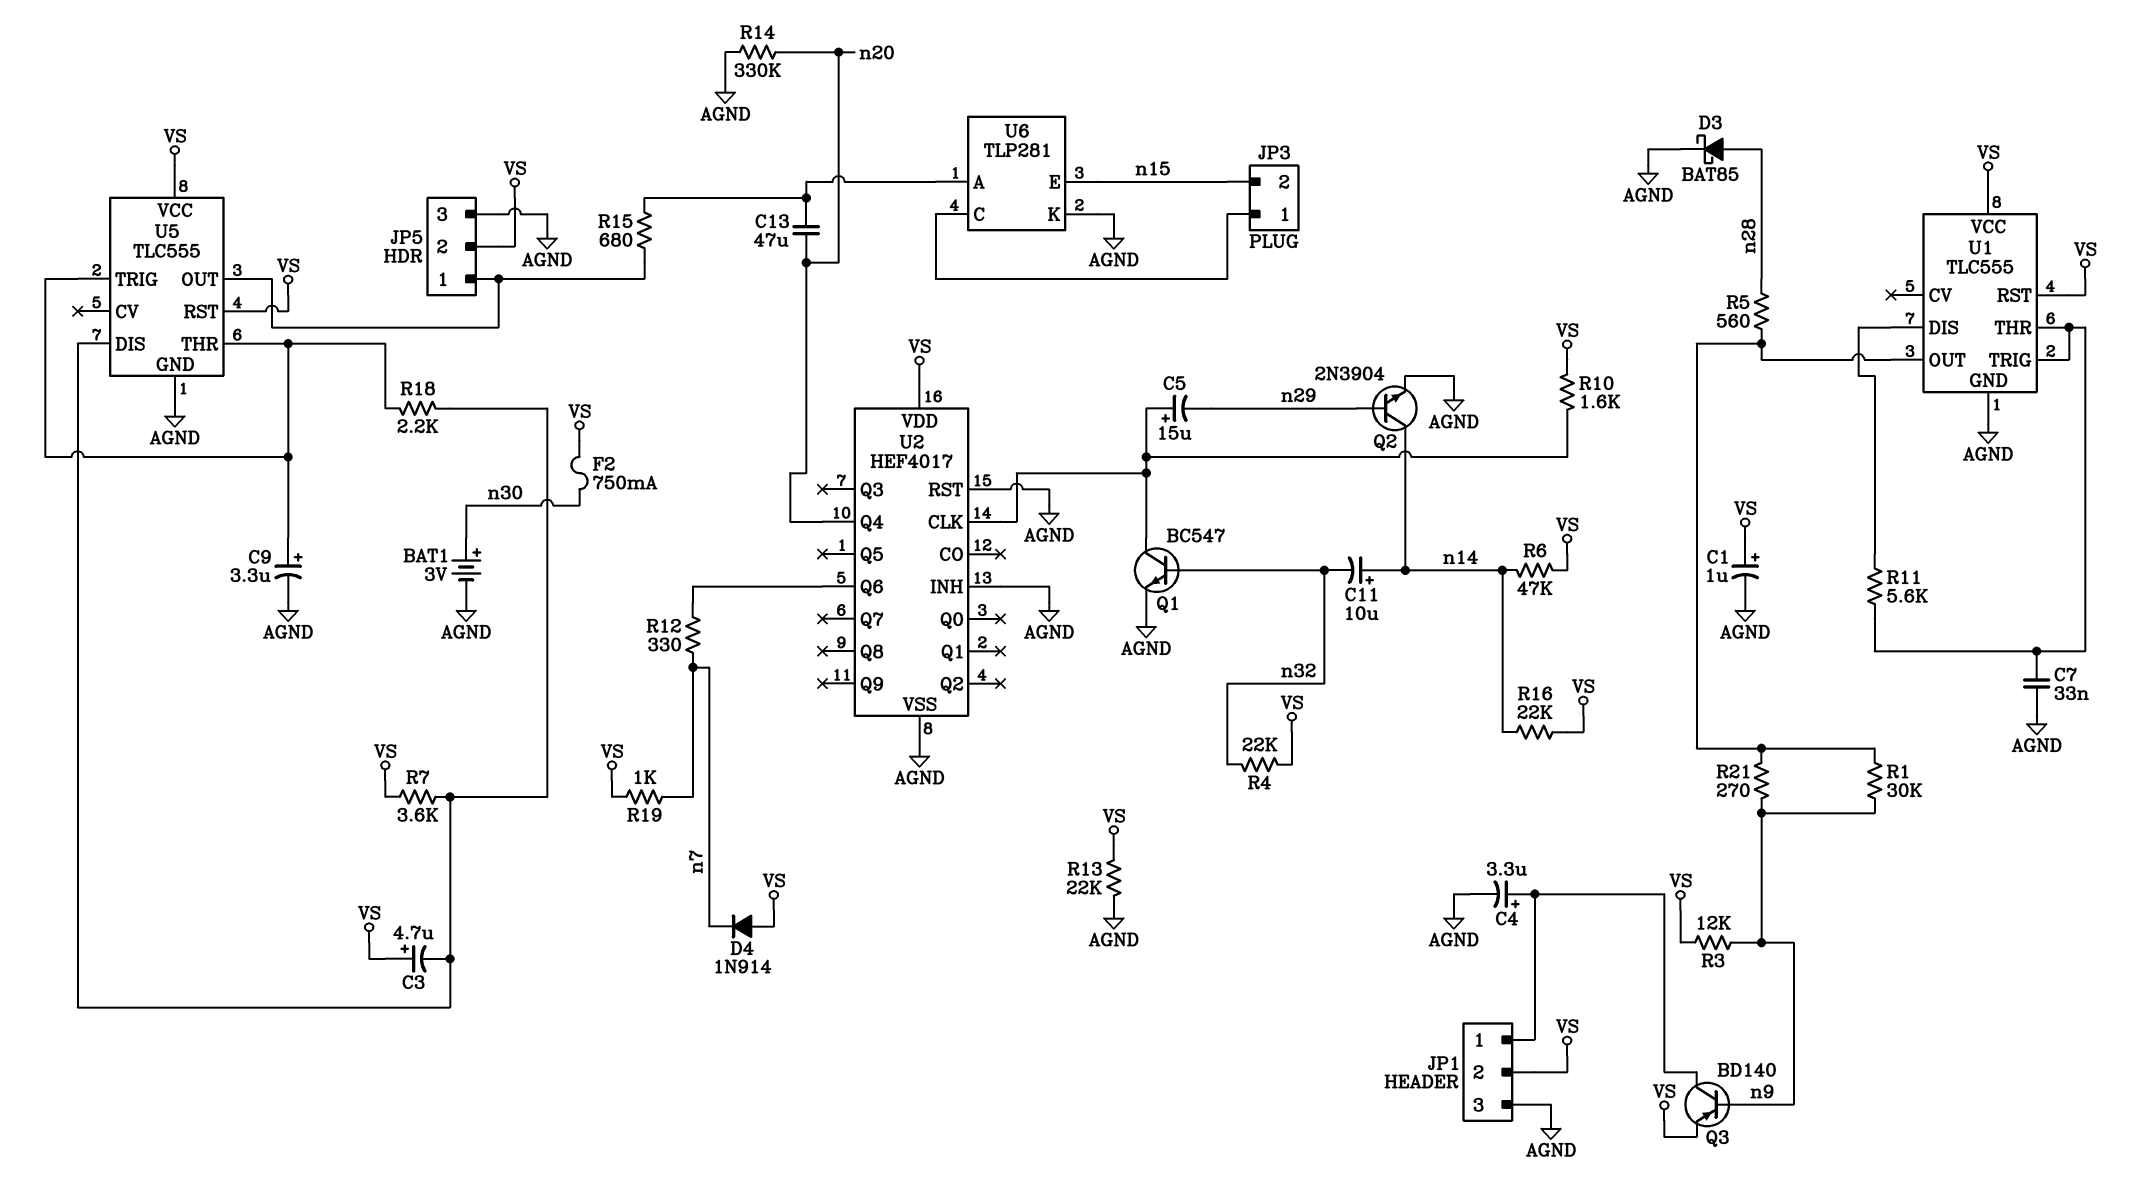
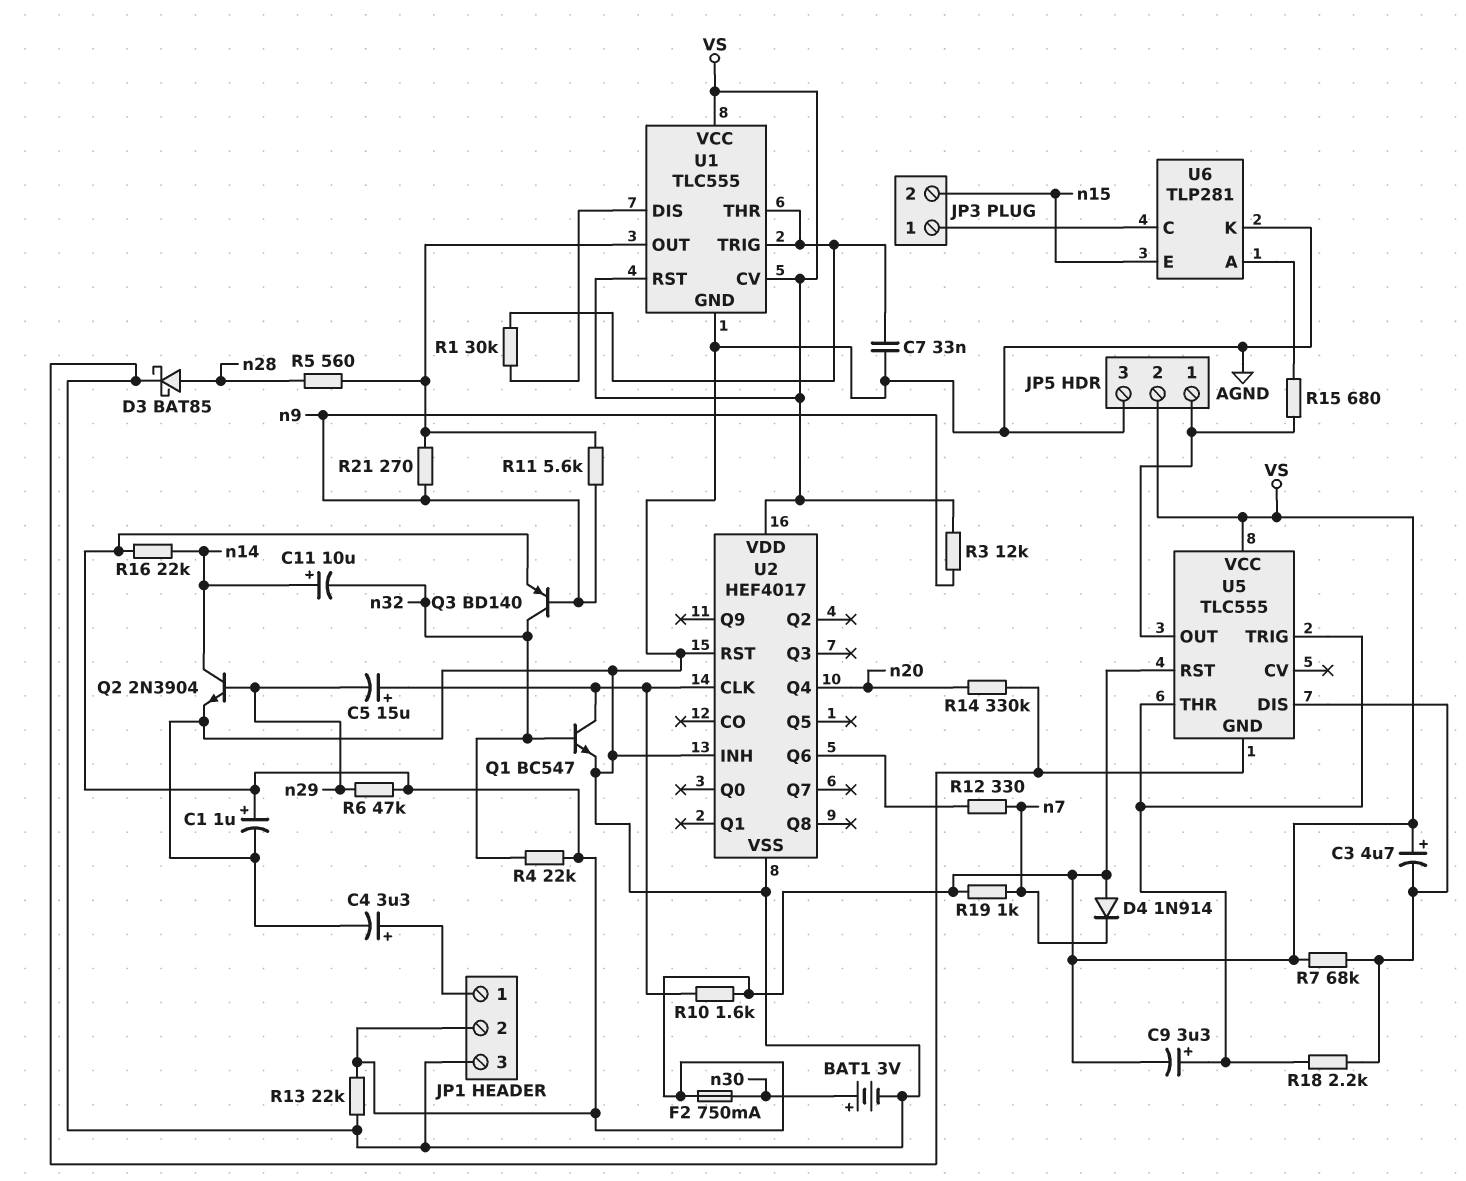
C9: 3.3uF (plus U5/THR, minus AGND) -> 3.3uF (plus U5/THR, minus VS)
C13: 47uF (U6/A, n20) -> none
Q3: PNP BD140 (B n9, C JP1/1, E VS) -> PNP BD140 (B n9, C n32, E VS)
R1: 30k (U1/OUT, n9) -> 30k (U1/DIS, U1/THR)
R6: 47k (VS, n14) -> 47k (VS, n29)
R7: 3.6k (U5/DIS, VS) -> 68k (U5/DIS, VS)
R11: 5.6k (U1/DIS, U1/THR) -> 5.6k (U1/OUT, n9)
U1 pin CV: none -> VS

